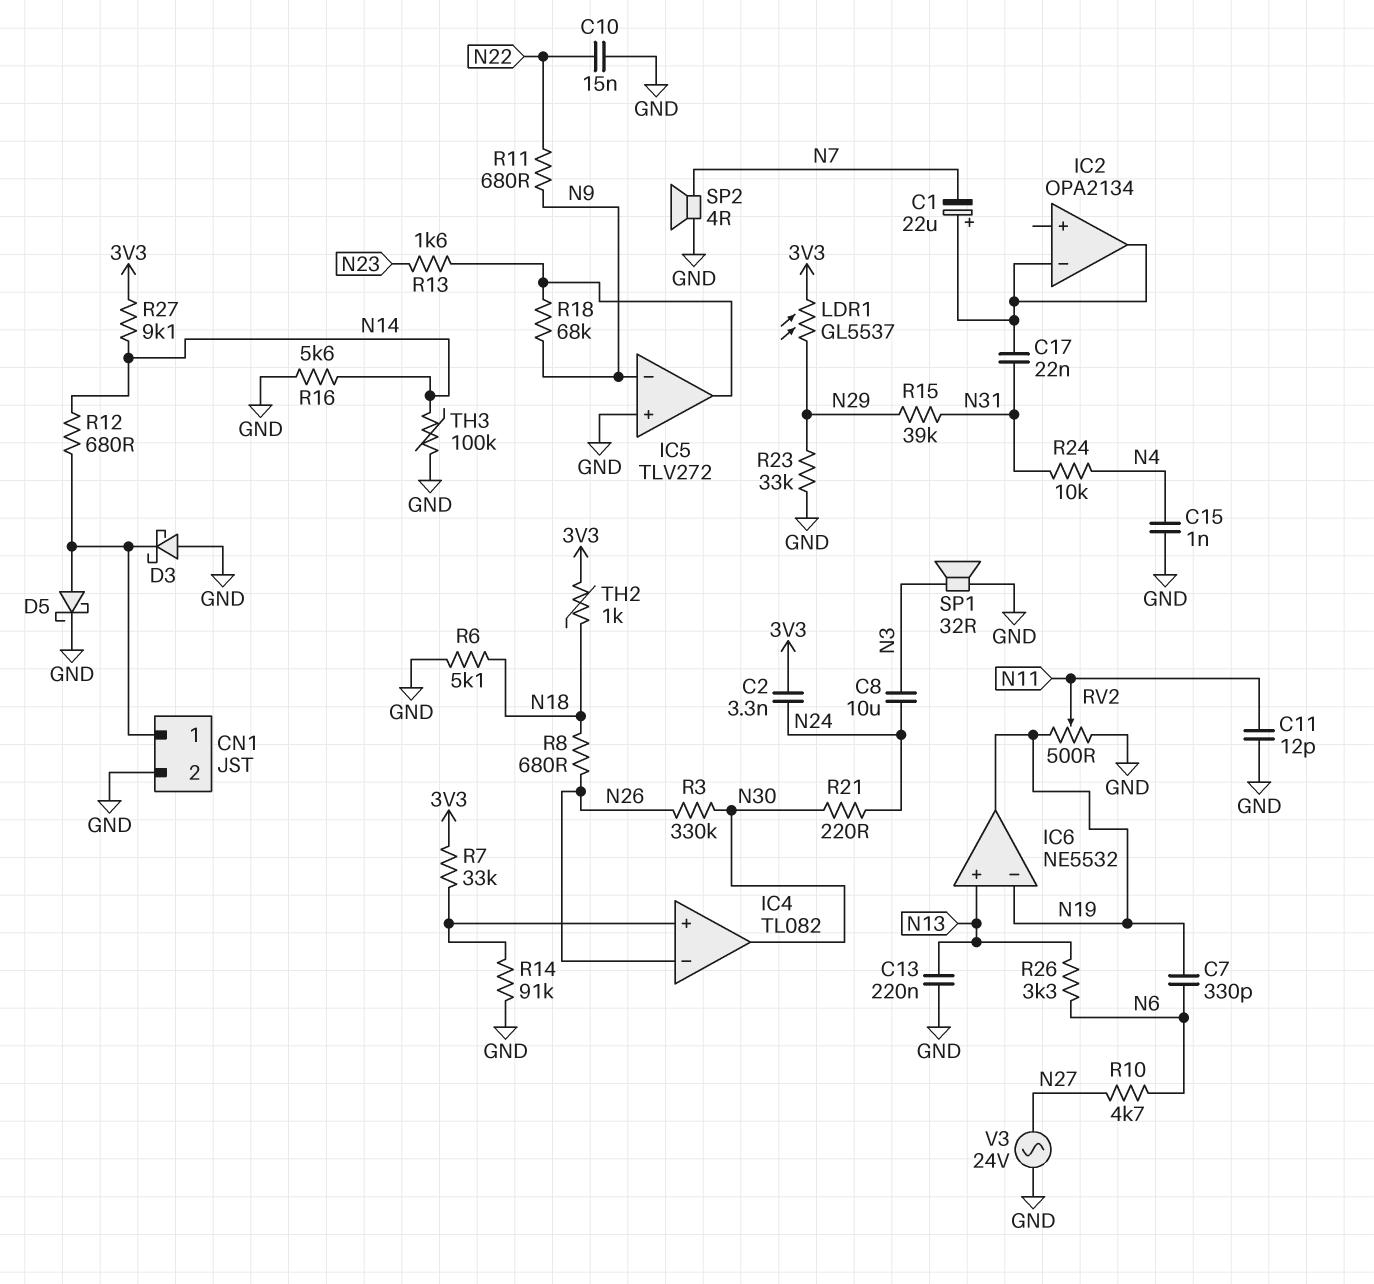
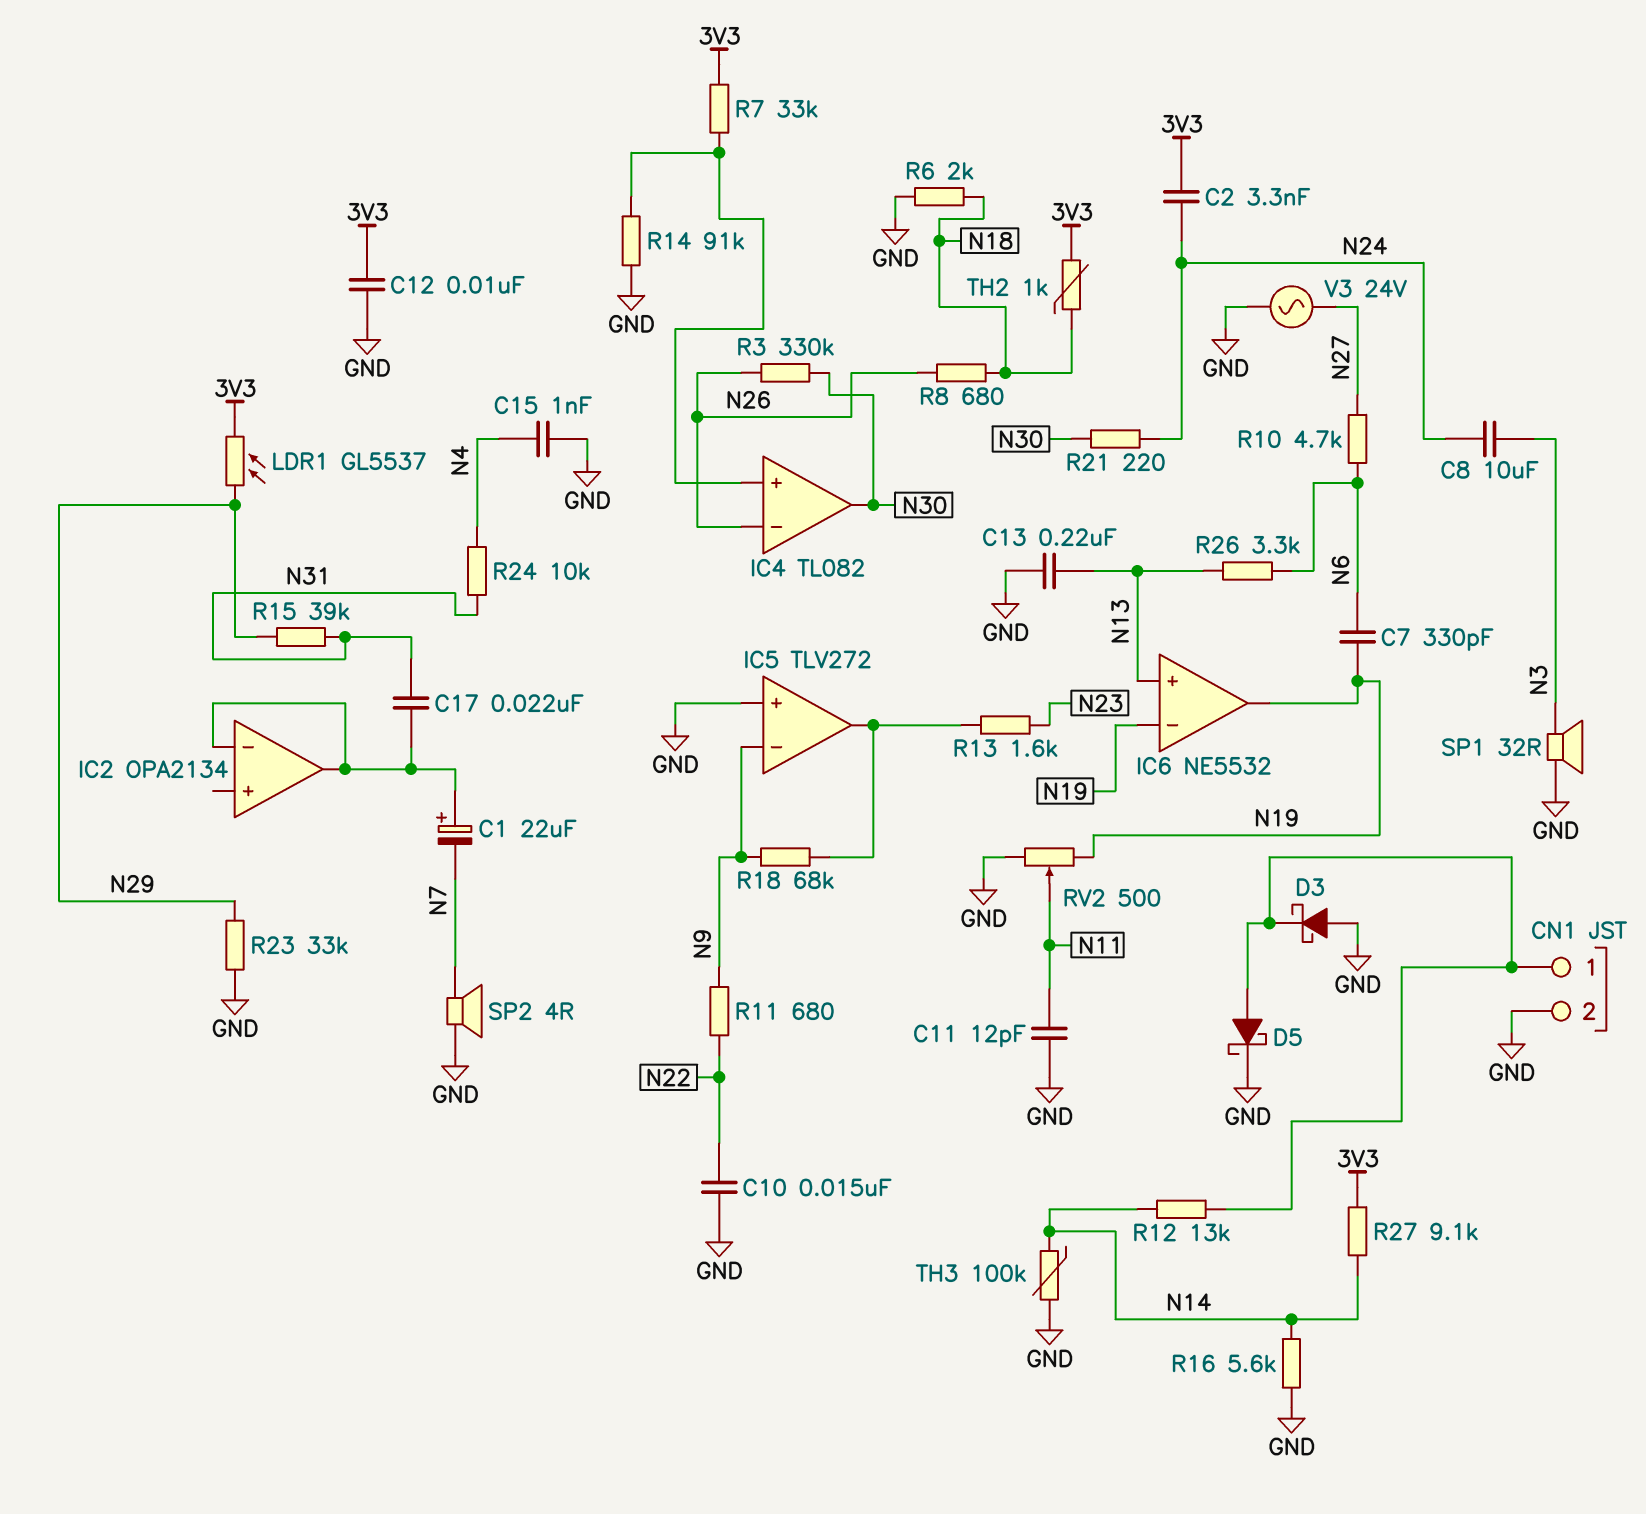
C12: none -> 10nF (3V3, GND)
R6: 5.1k (GND, N18) -> 2k (GND, N18)
R12: 680 (CN1/1, N14) -> 13k (CN1/1, N14)

